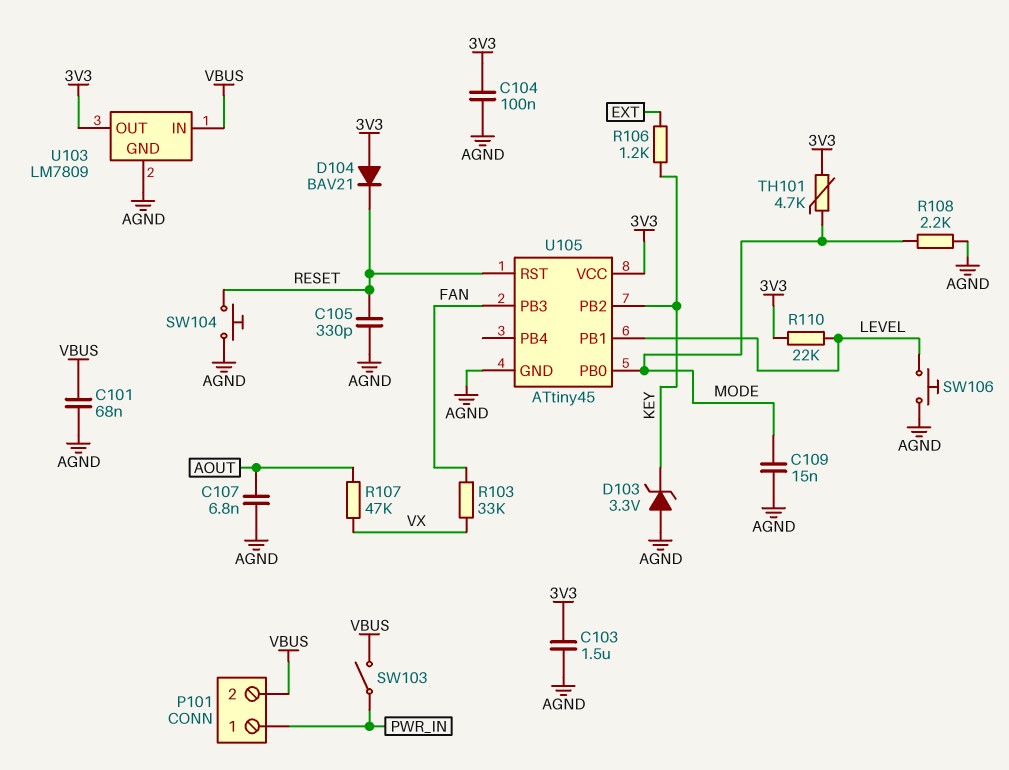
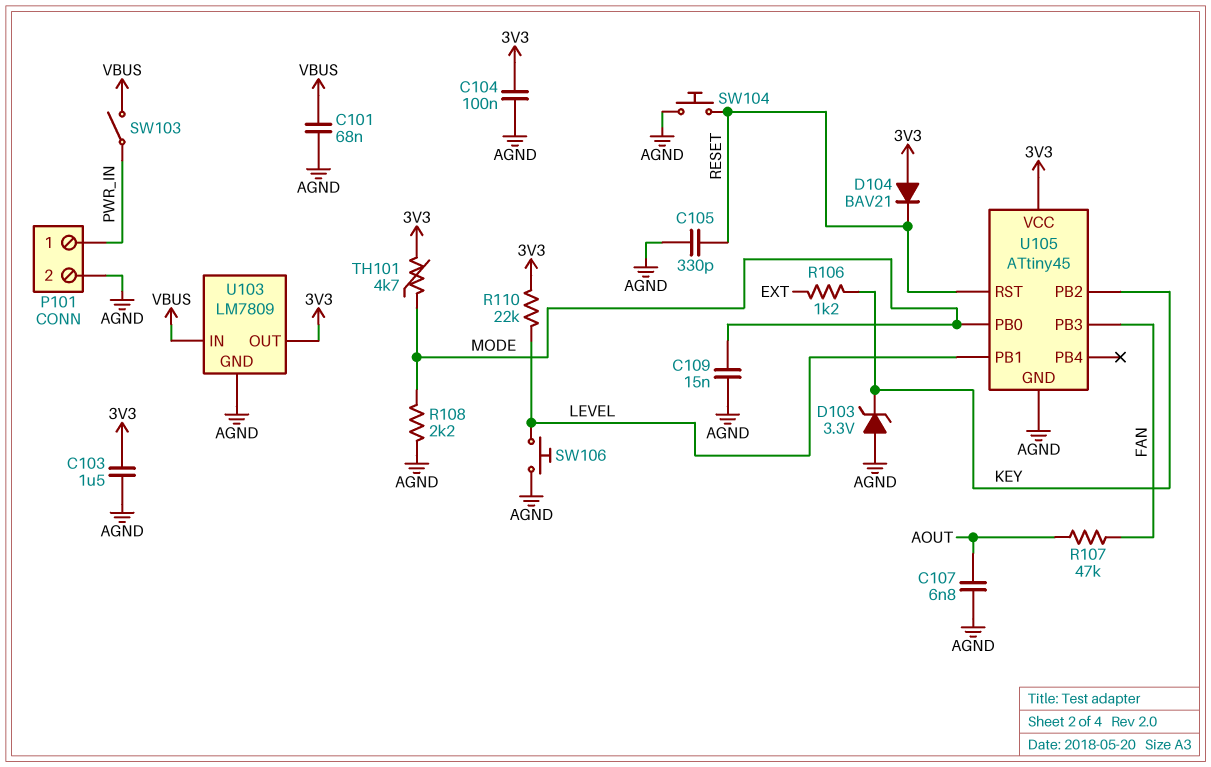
P101 pin 2: VBUS -> AGND
R103: 33k (FAN, VX) -> none
R107: 47k (AOUT, VX) -> 47k (AOUT, FAN)

